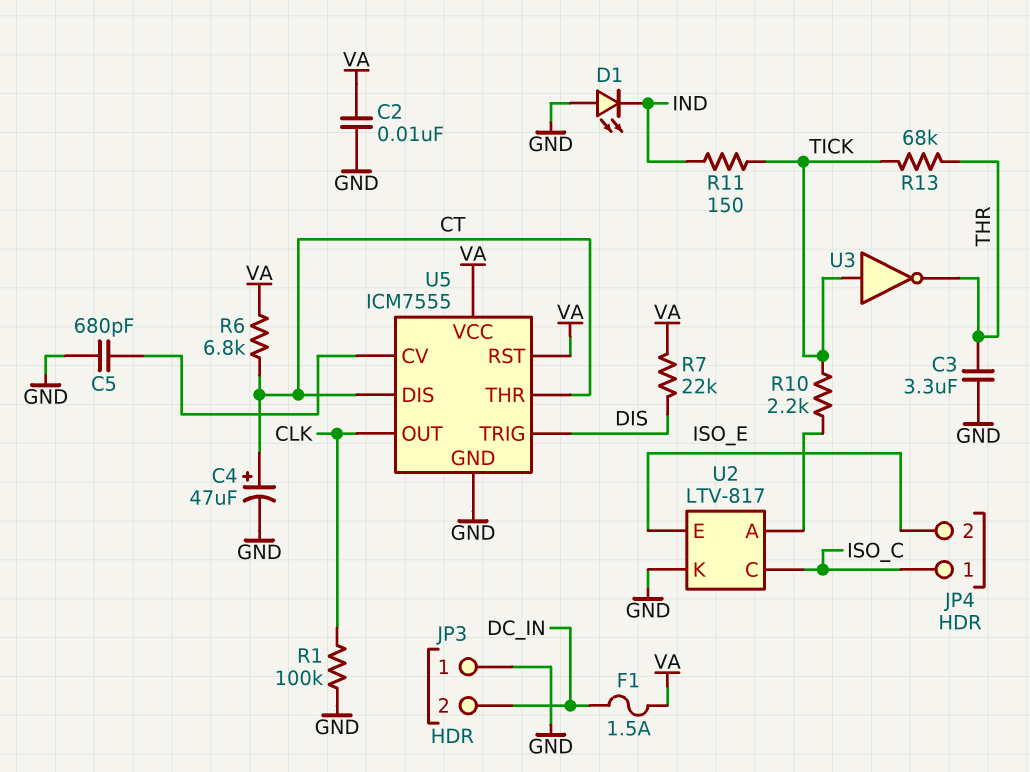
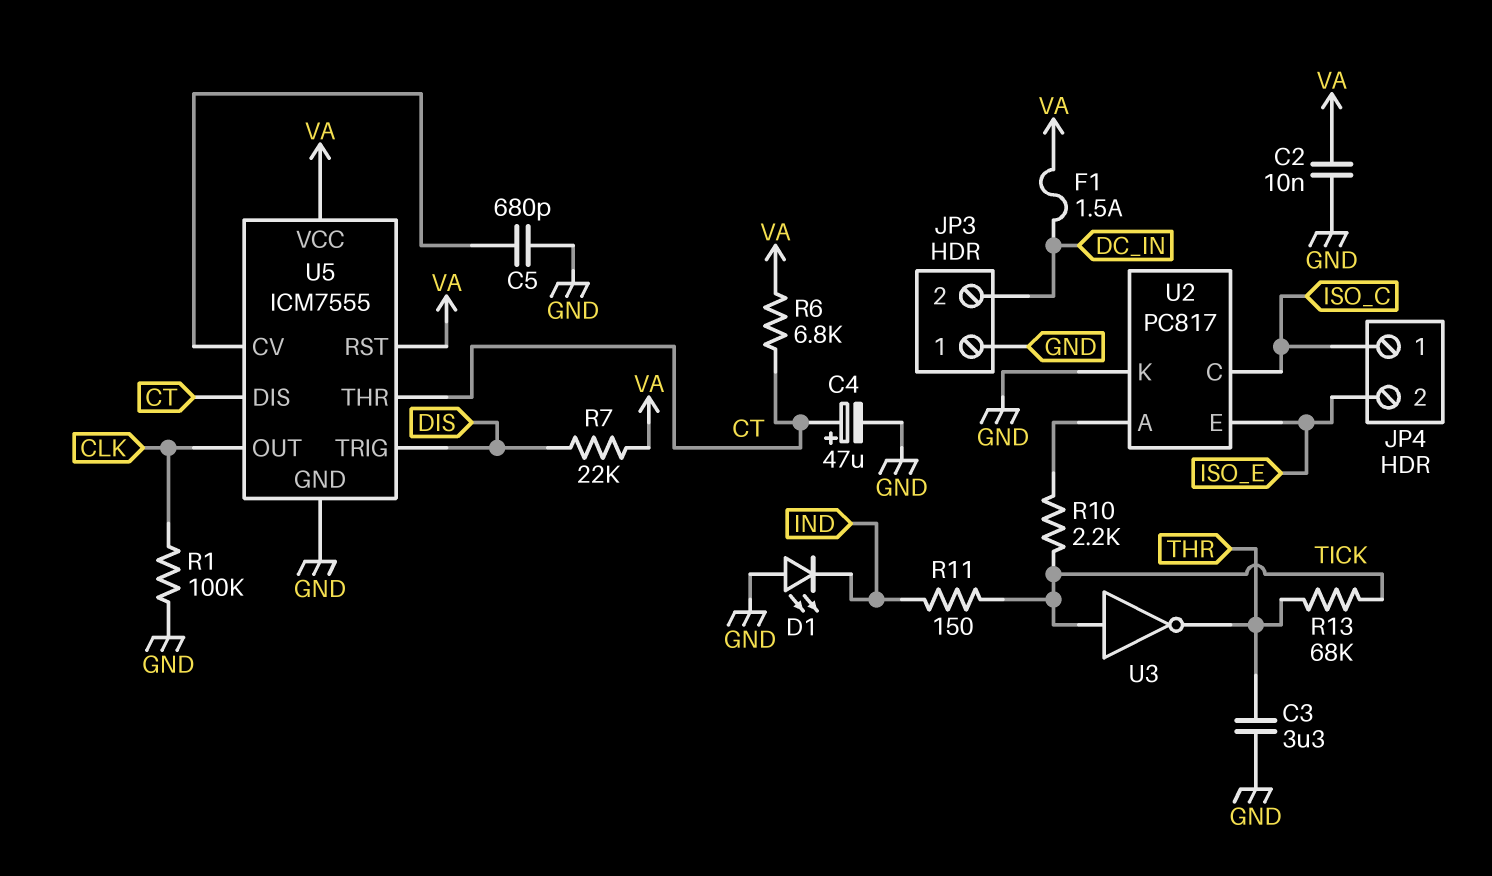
U2: LTV-817 -> PC817

